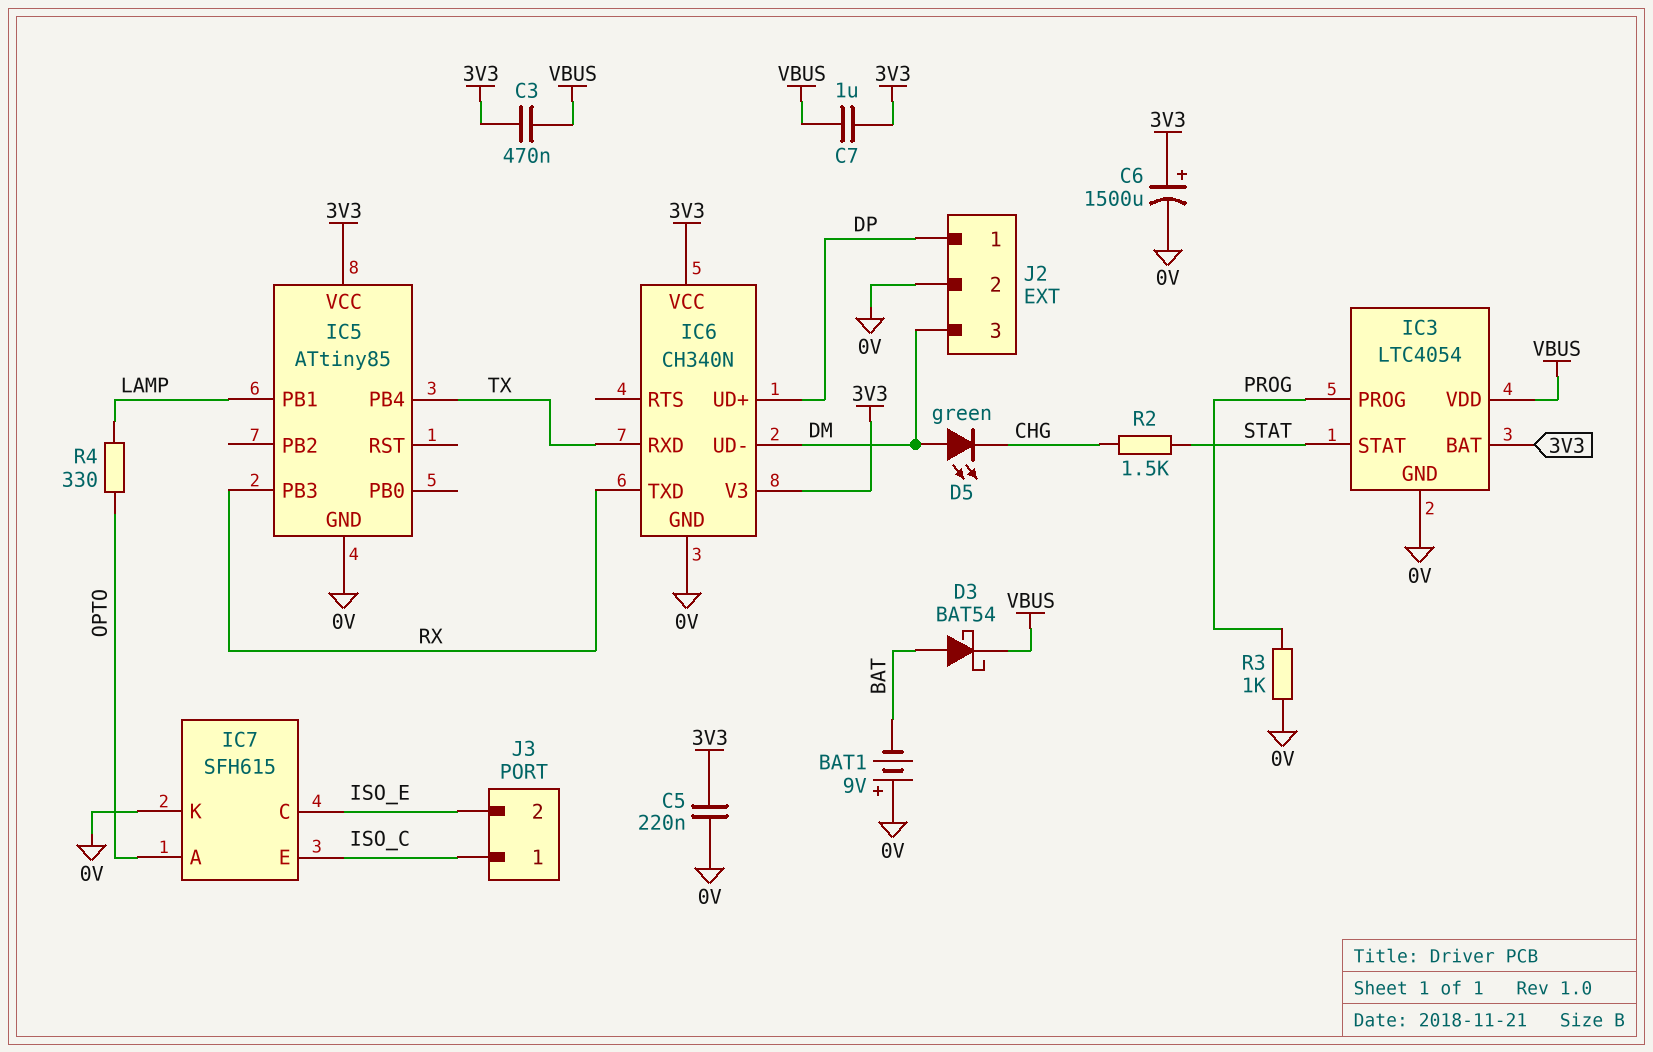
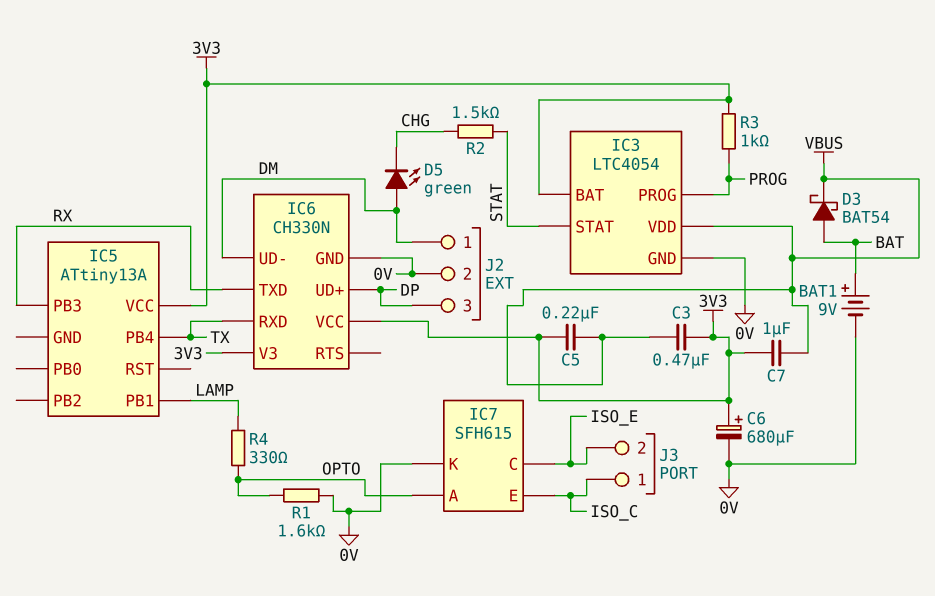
BAT1: 9V (plus 0V, minus BAT) -> 9V (plus BAT, minus 0V)
C5: 220nF (0V, 3V3) -> 220nF (3V3, VBUS)
C6: 1500uF (plus 3V3, minus 0V) -> 680uF (plus 3V3, minus 0V)
IC5: ATtiny85 -> ATtiny13A
IC5 pin GND: 0V -> none
IC6: CH340N -> CH330N
J2 pin 1: DP -> DM
J2 pin 3: DM -> DP
R1: none -> 1.6k (0V, OPTO)
R3: 1k (0V, PROG) -> 1k (3V3, PROG)

